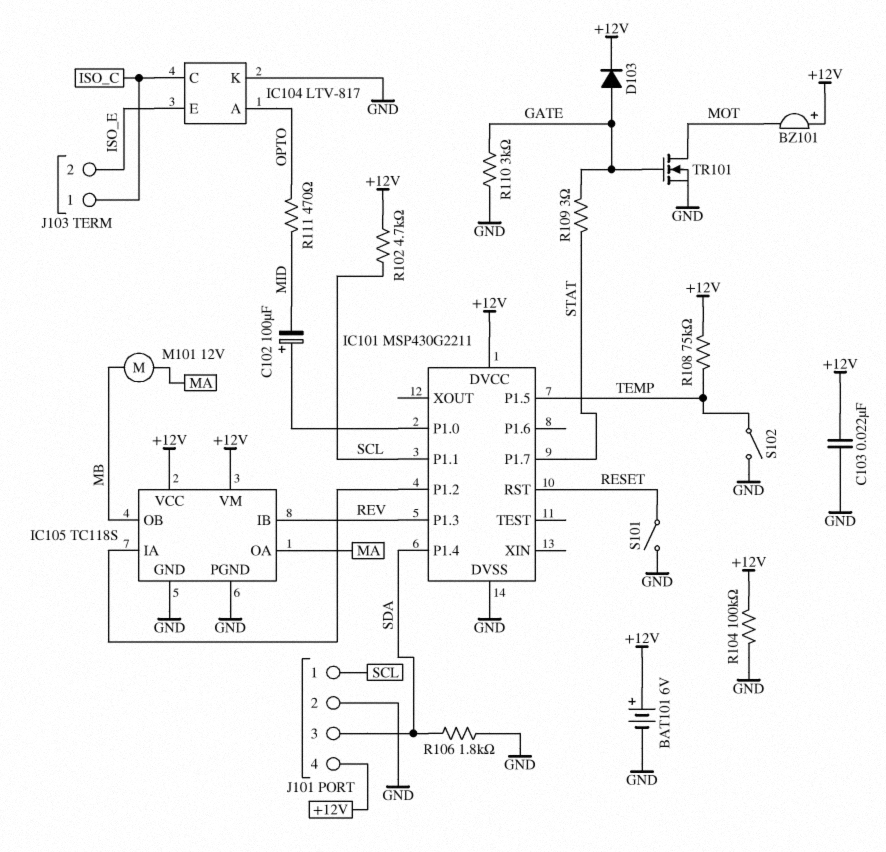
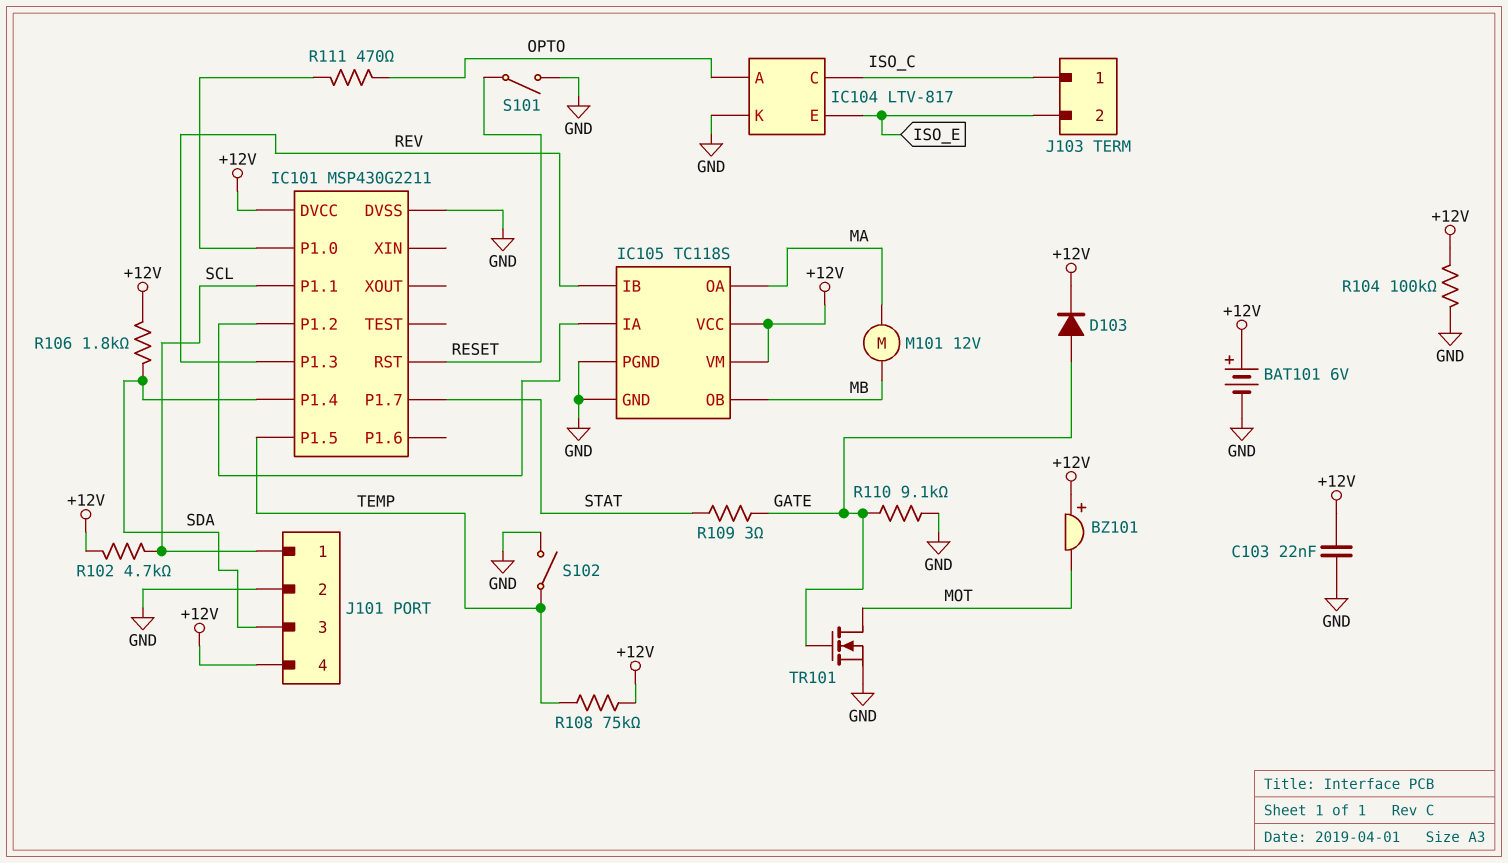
C102: 100uF (plus IC101/P1.0, minus MID) -> none
R106: 1.8k (GND, SDA) -> 1.8k (+12V, SDA)
R110: 3k (GATE, GND) -> 9.1k (GATE, GND)
R111: 470 (MID, OPTO) -> 470 (IC101/P1.0, OPTO)

